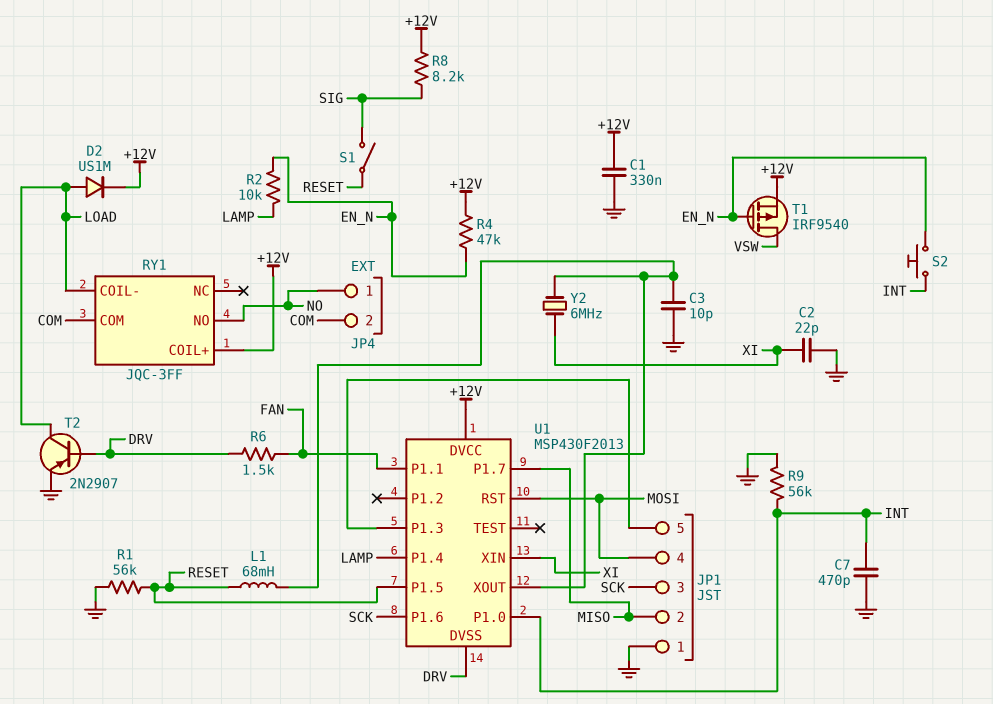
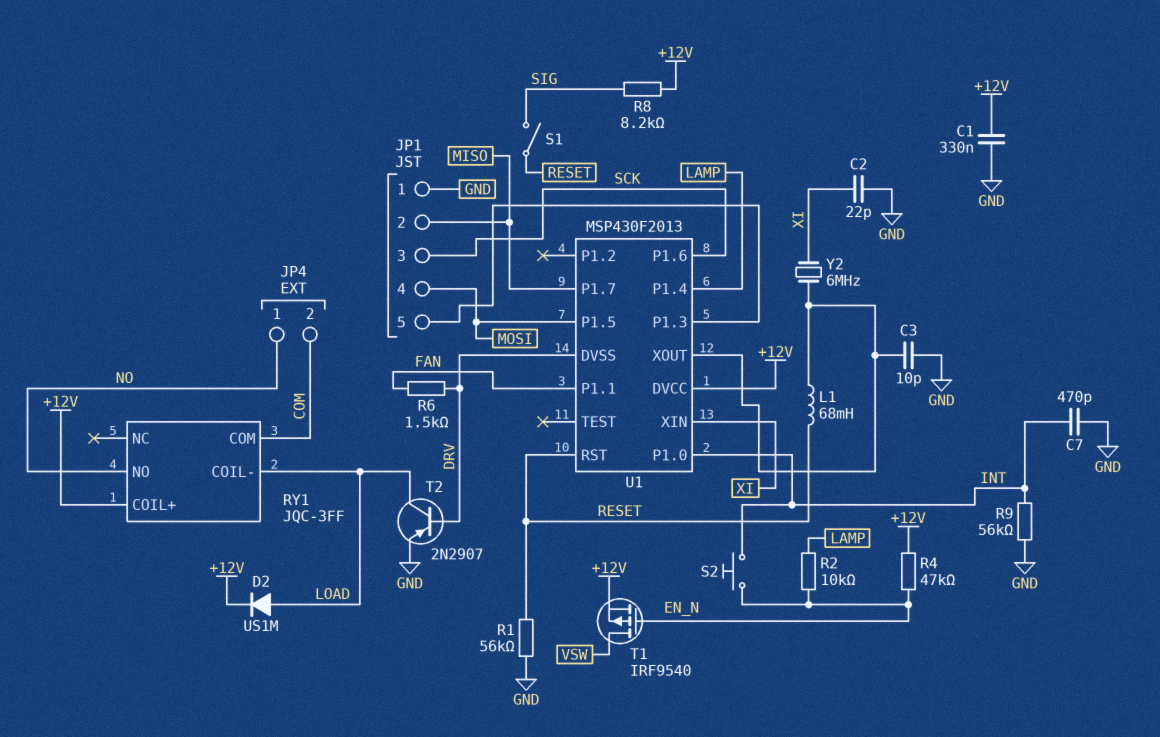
U1 pin P1.5: RESET -> MOSI
U1 pin RST: MOSI -> RESET

